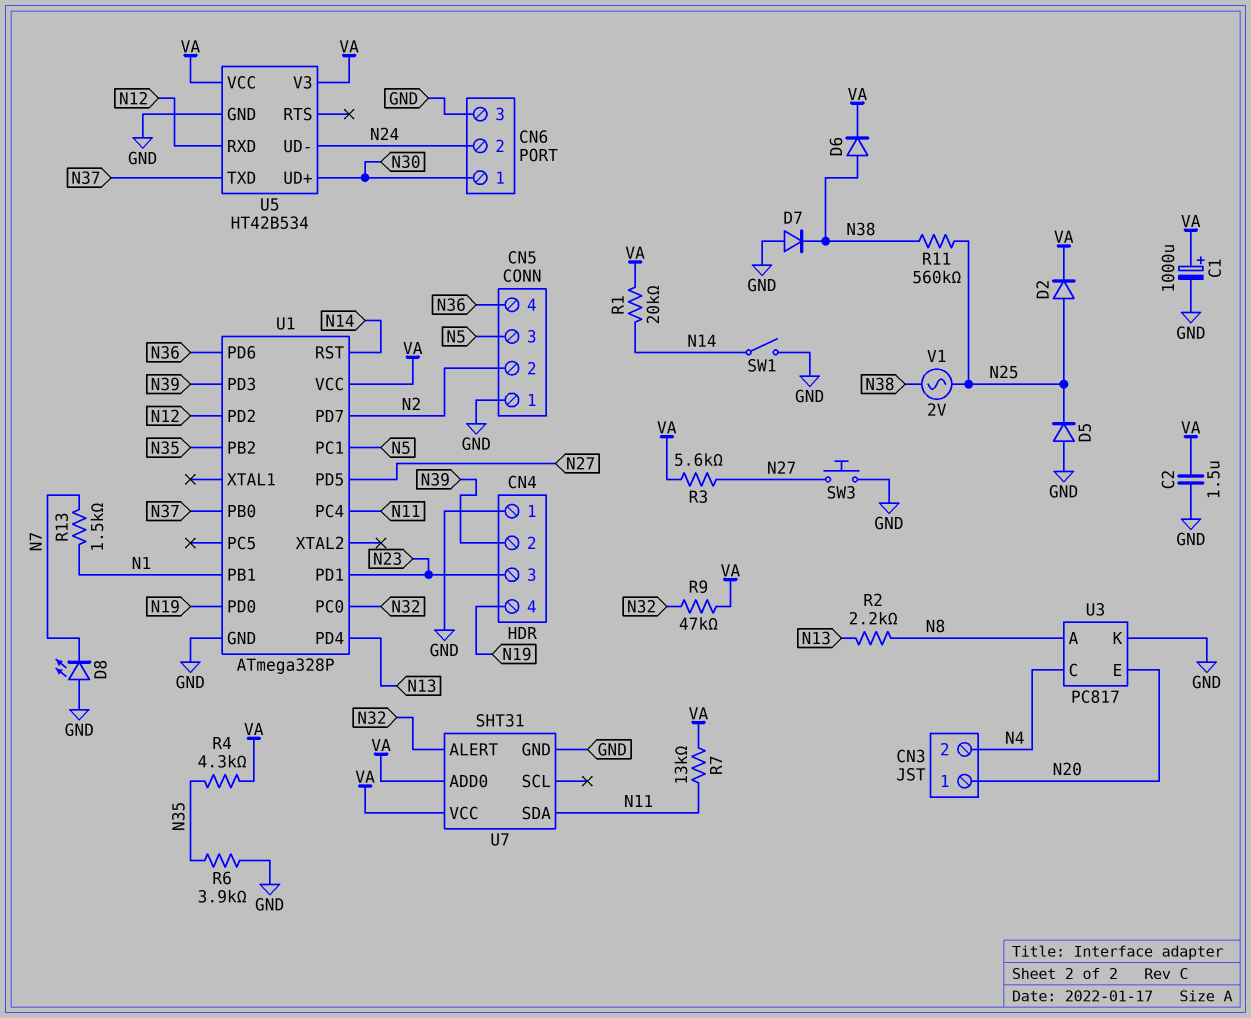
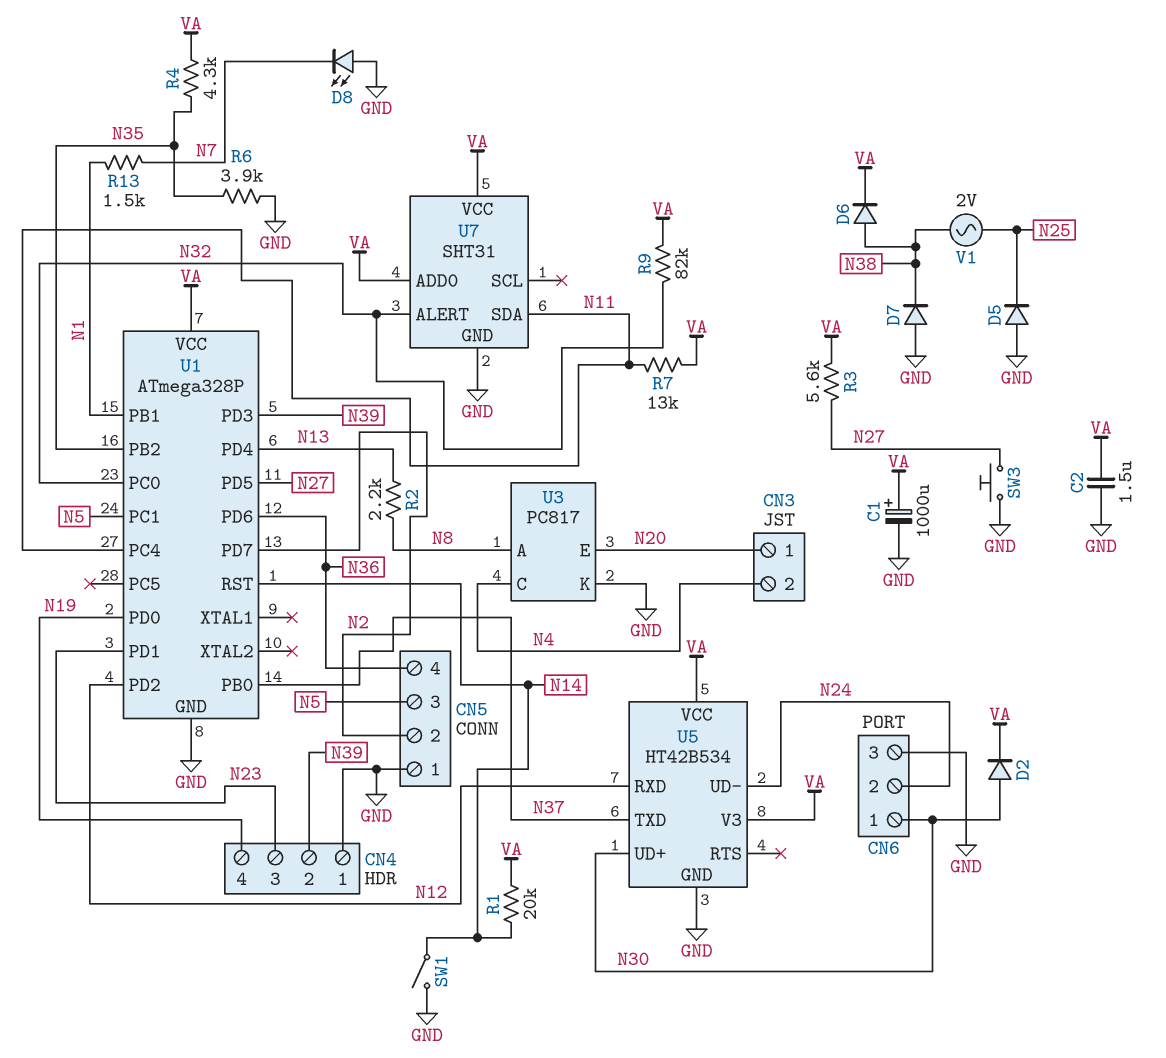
D2: diode (A N25, K VA) -> diode (A N30, K VA)
R9: 47k (N32, VA) -> 82k (N32, VA)
R11: 560k (N25, N38) -> none

